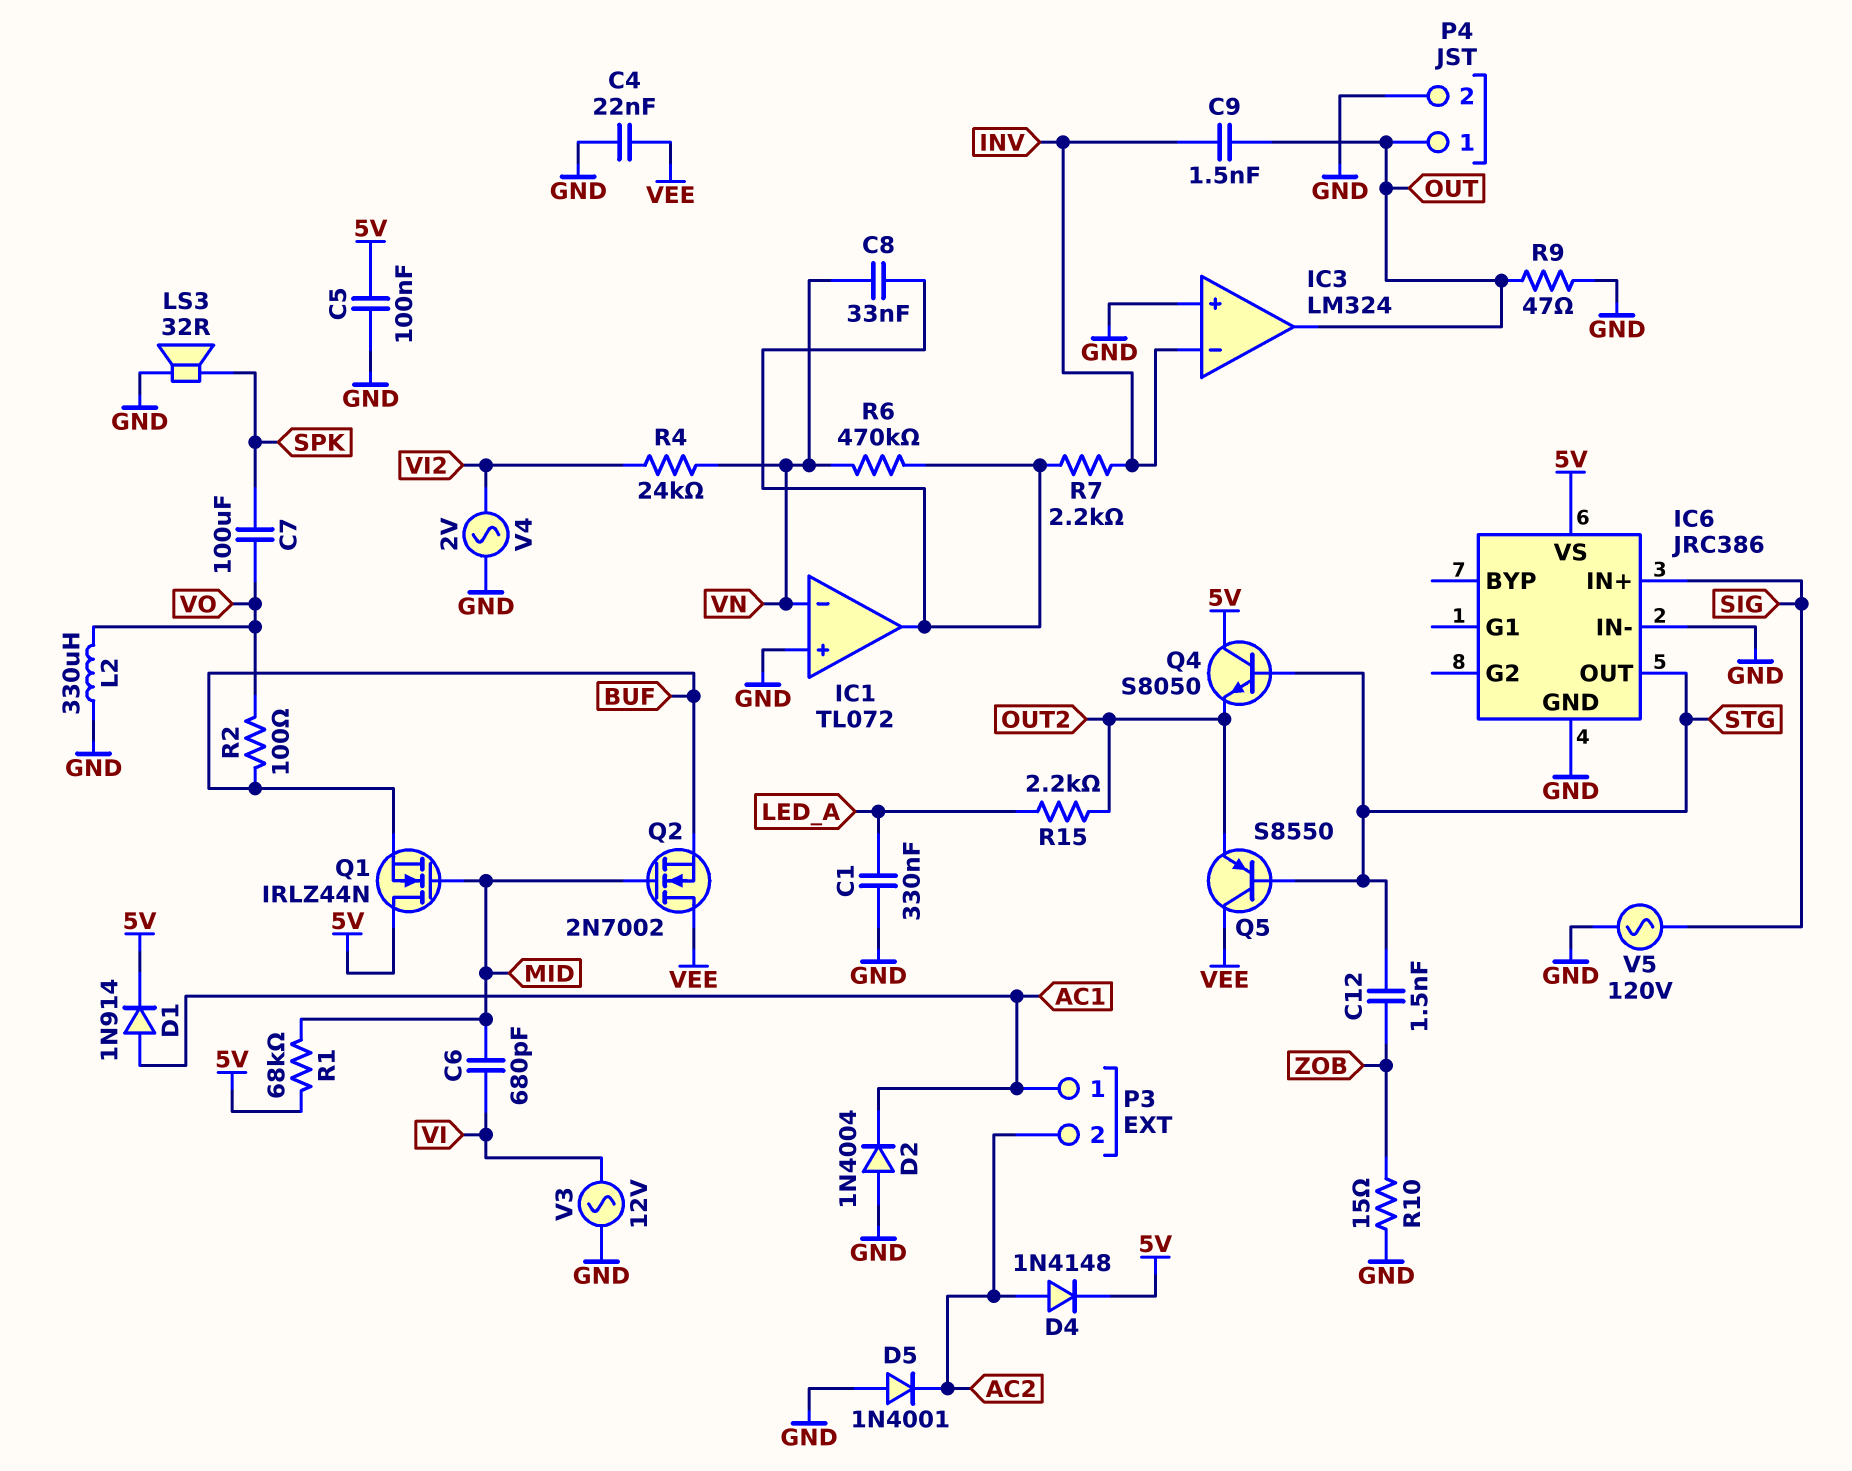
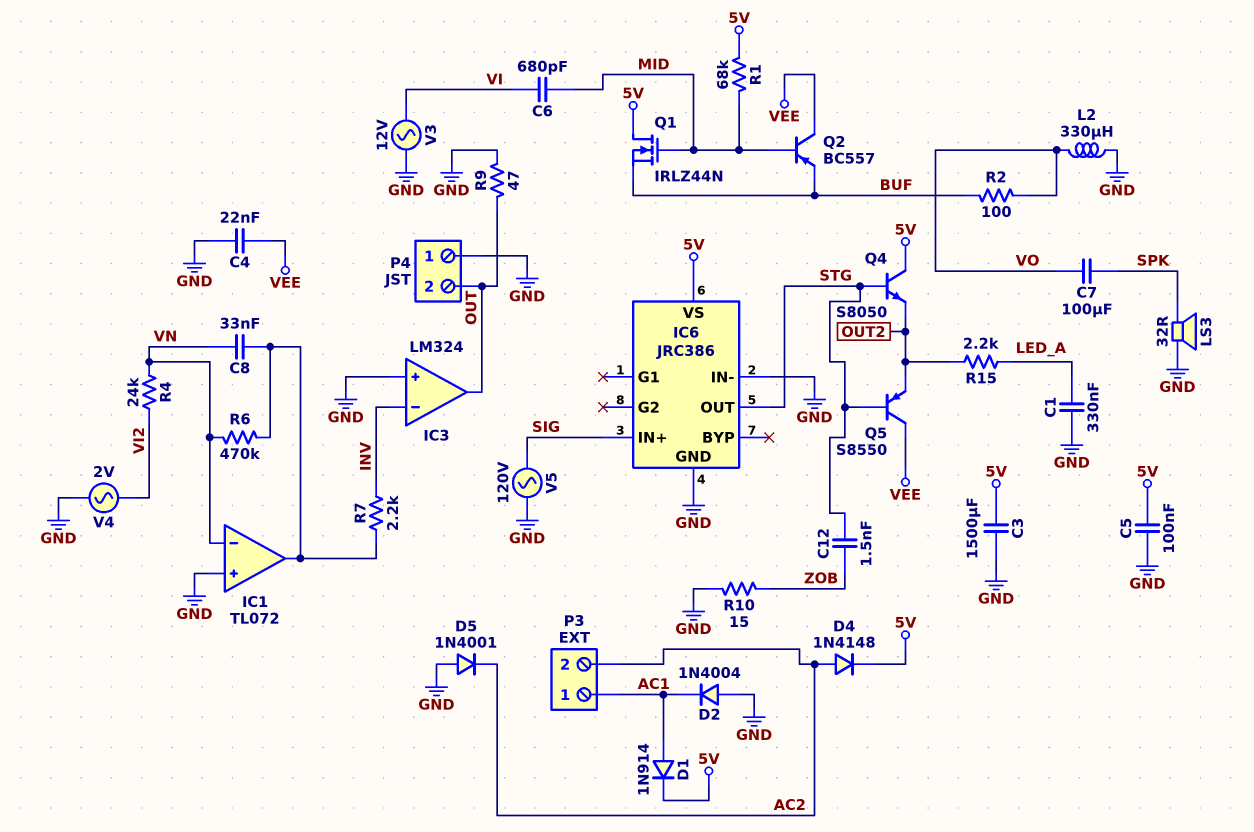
C3: none -> 1500uF (5V, GND)
C9: 1.5nF (INV, OUT) -> none
P4 pin 1: OUT -> GND
P4 pin 2: GND -> OUT
Q2: NMOS 2N7002 (G MID, D VEE, S BUF) -> PNP BC557 (B MID, C VEE, E BUF)

